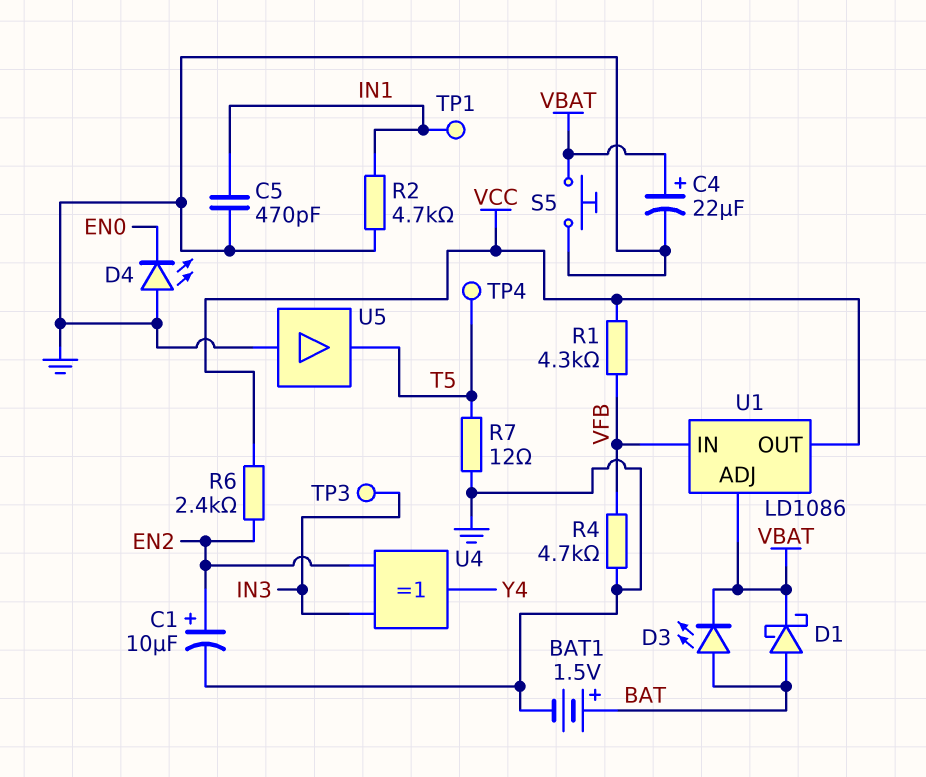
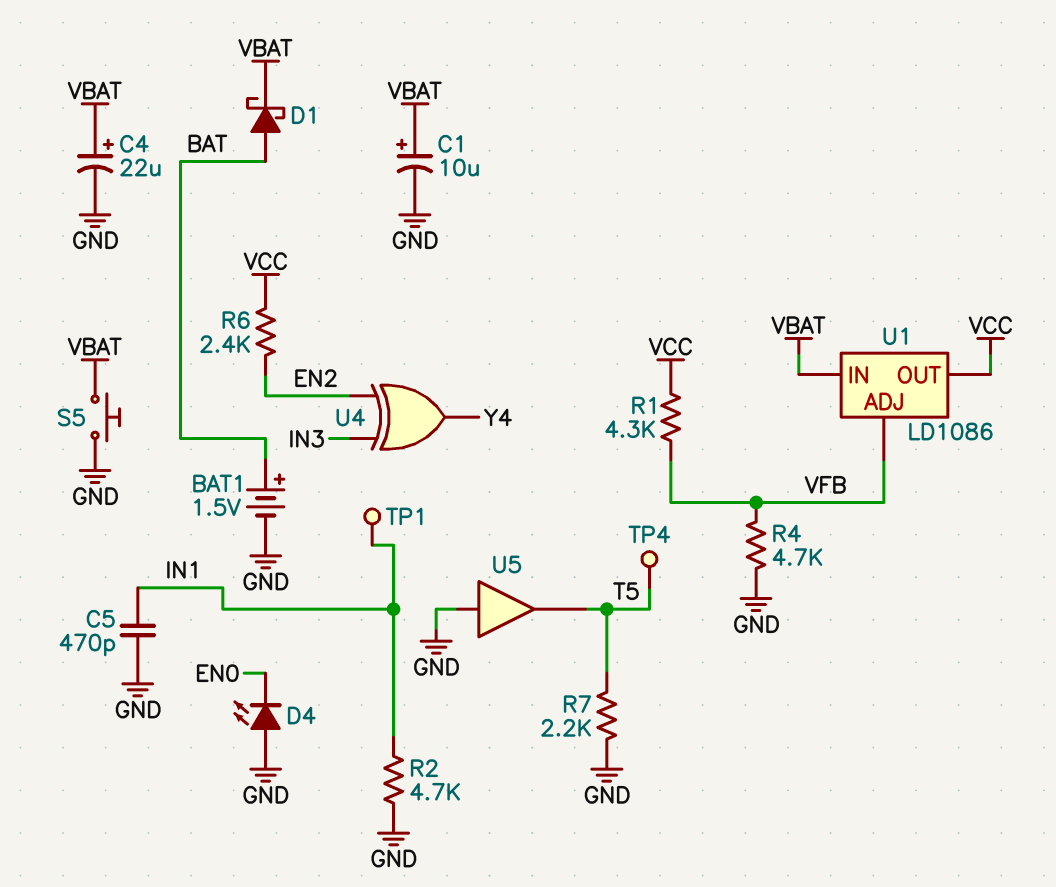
C1: 10uF (plus EN2, minus GND) -> 10uF (plus VBAT, minus GND)
D3: LED (A BAT, K VBAT) -> none
R7: 12 (GND, T5) -> 2.2k (GND, T5)
TP3: test point (IN3) -> none
U1 pin ADJ: VBAT -> VFB
U1 pin IN: VFB -> VBAT

